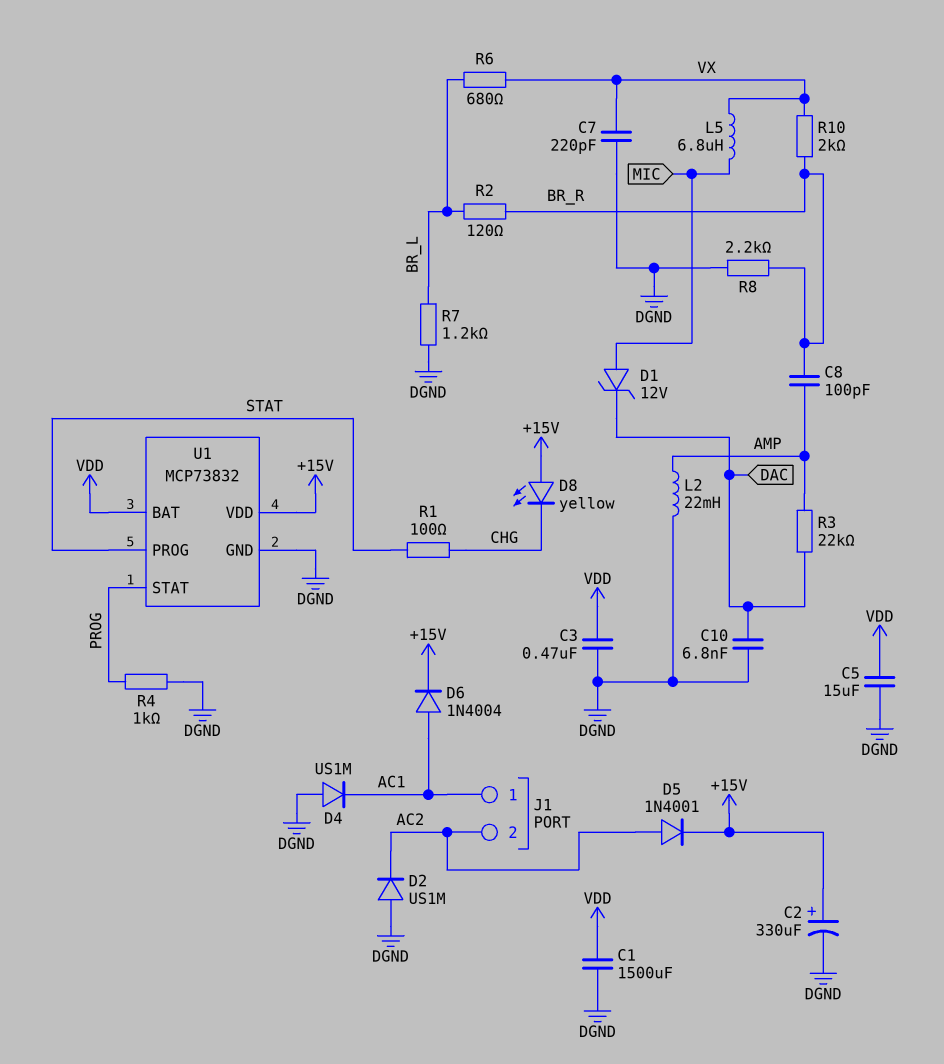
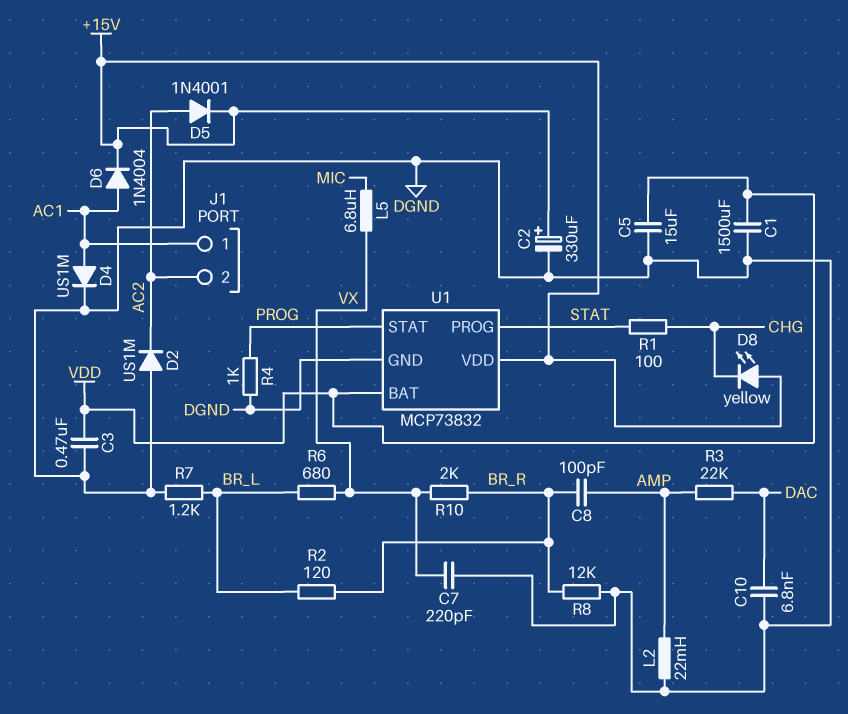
D1: zener 12V (A MIC, K DAC) -> none
D4: diode US1M (A DGND, K AC1) -> diode US1M (A AC1, K DGND)
R8: 2.2k (BR_R, DGND) -> 12k (BR_R, DGND)

